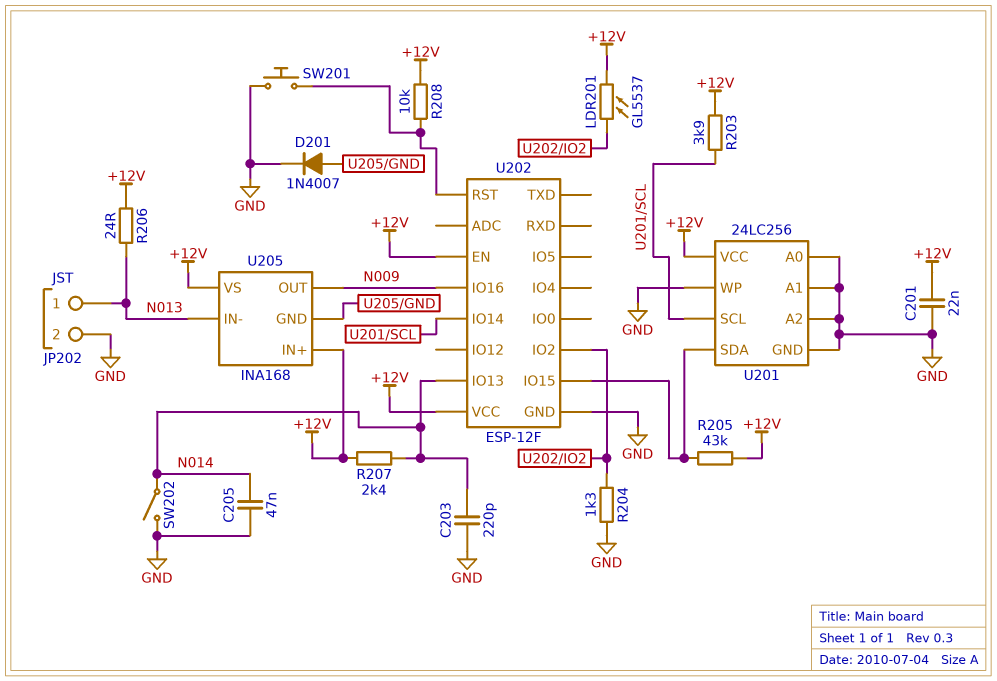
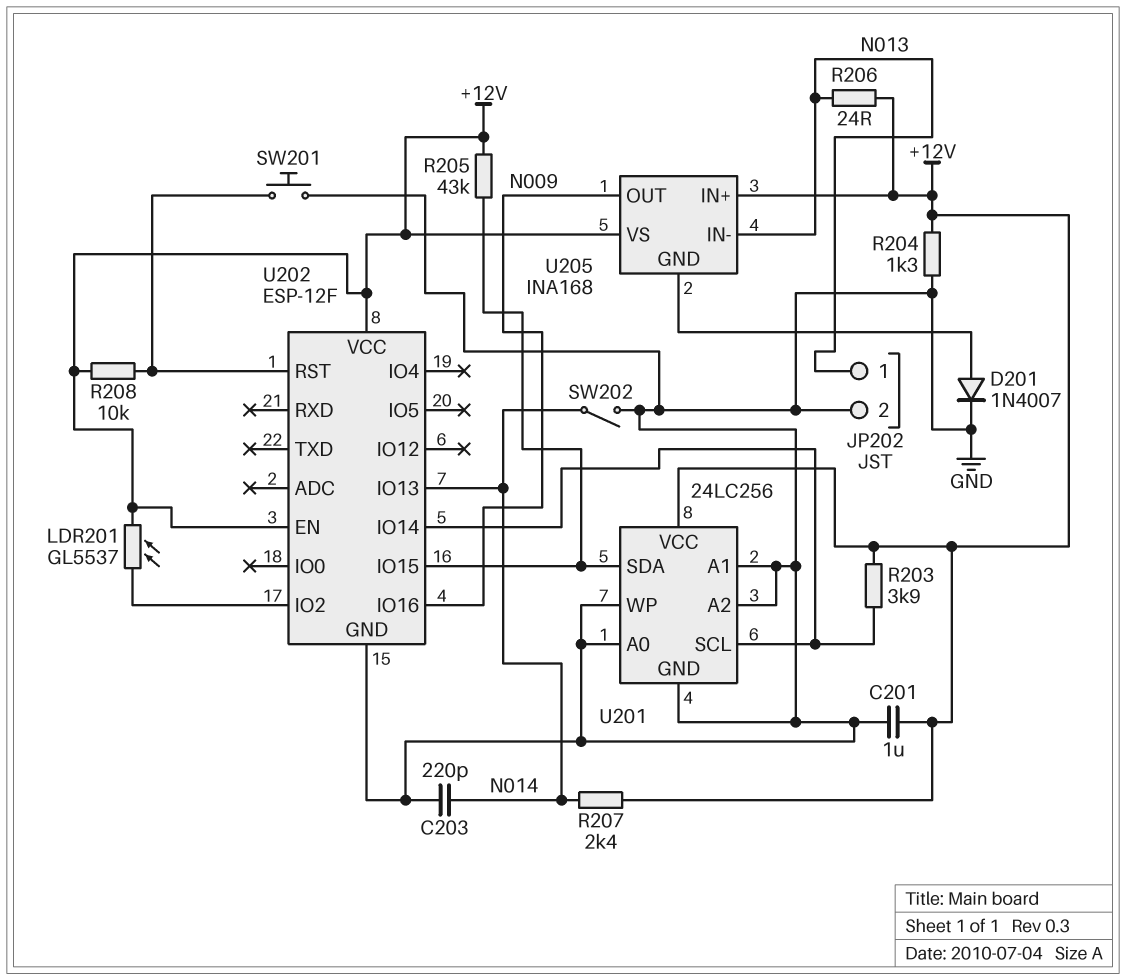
C201: 22nF (+12V, GND) -> 1uF (+12V, GND)
C205: 47nF (GND, N014) -> none
R204: 1.3k (GND, U202/IO2) -> 1.3k (+12V, GND)

